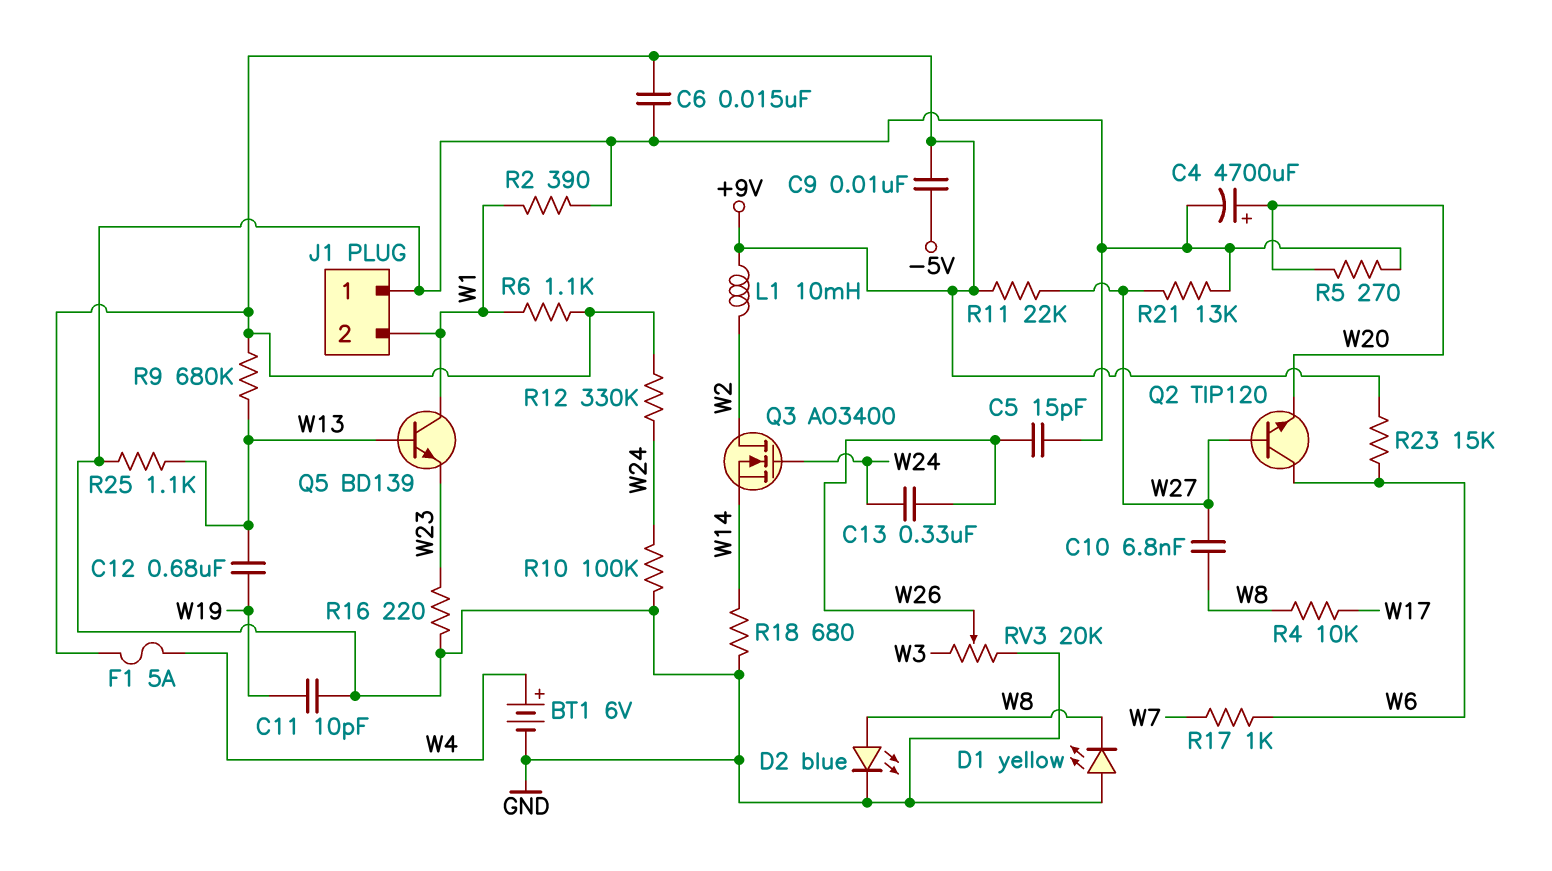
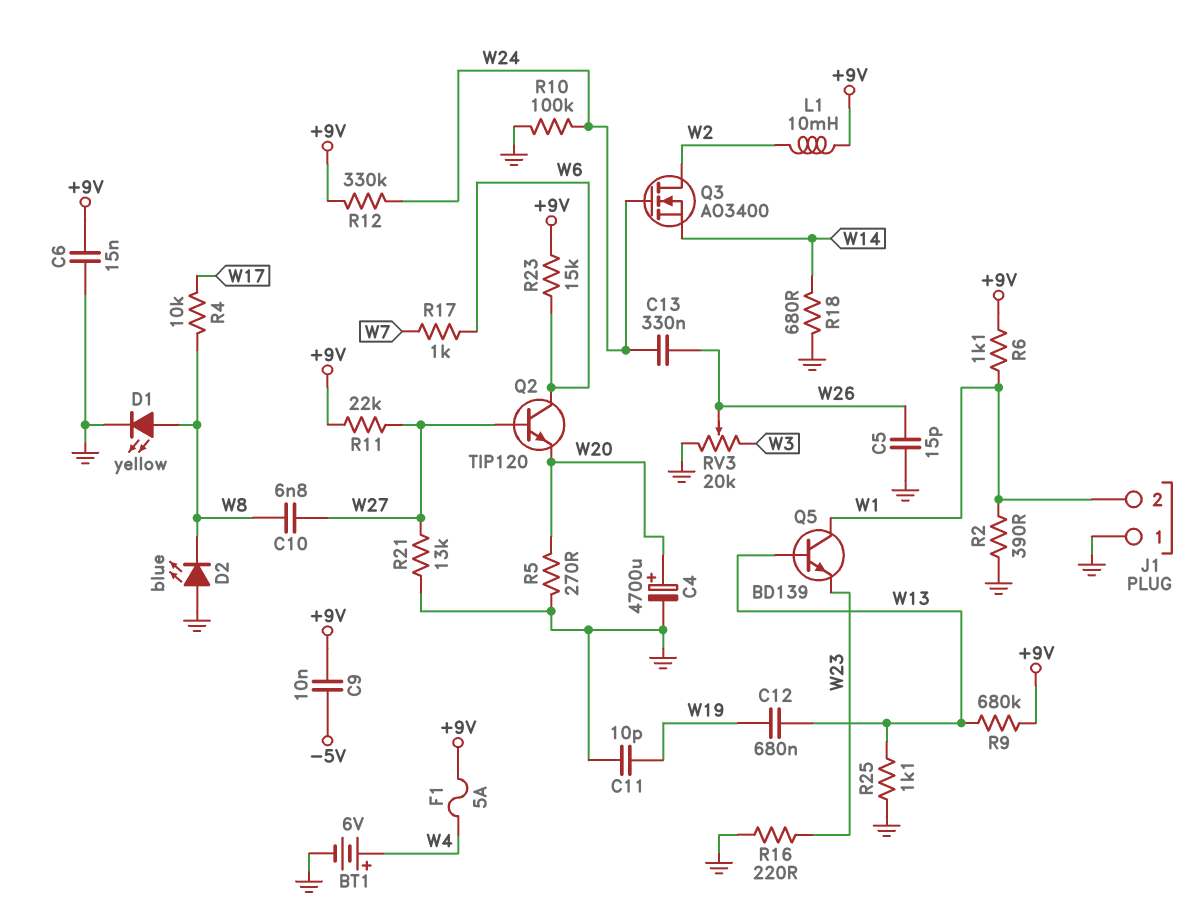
D1: LED yellow (A GND, K W8) -> LED yellow (A W8, K GND)
D2: LED blue (A W8, K GND) -> LED blue (A GND, K W8)

